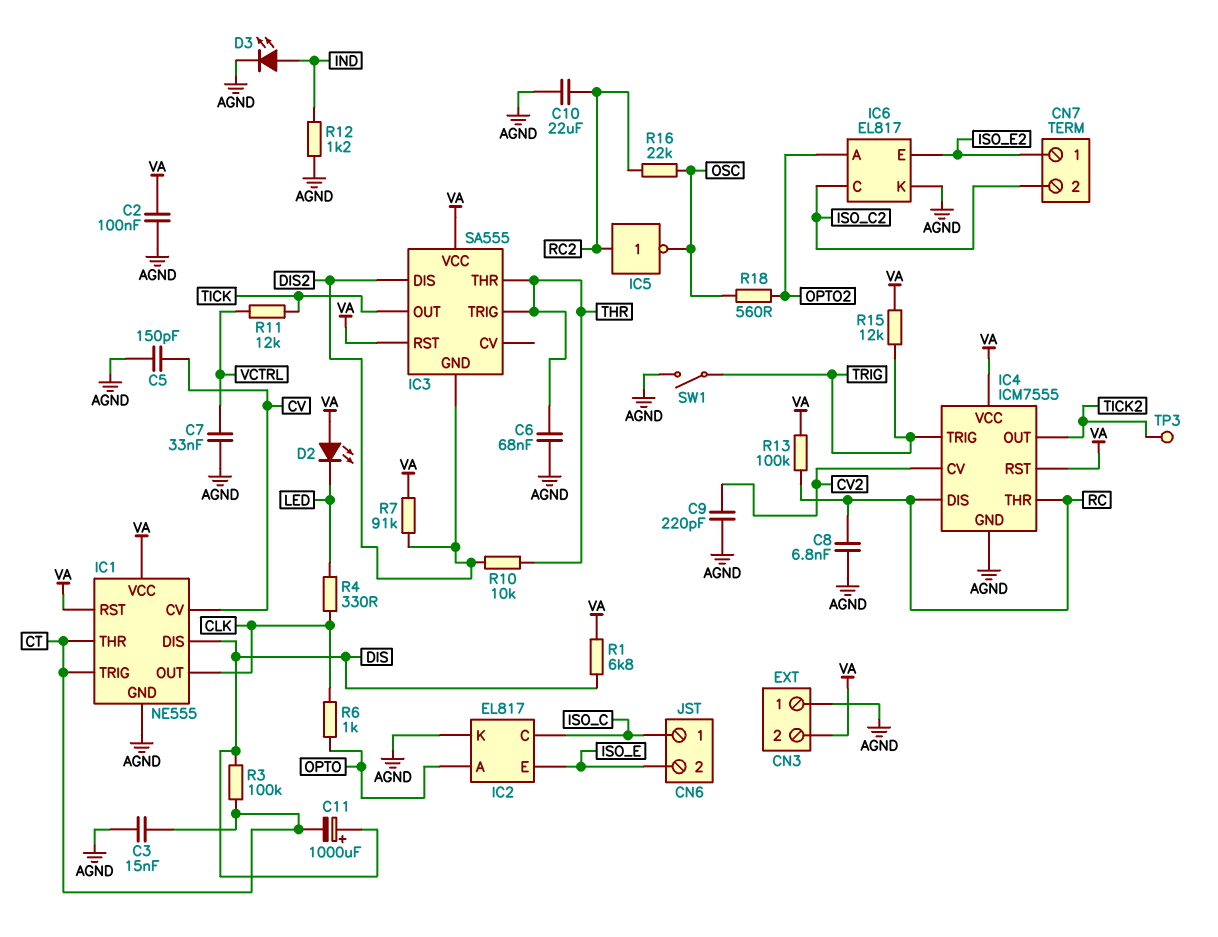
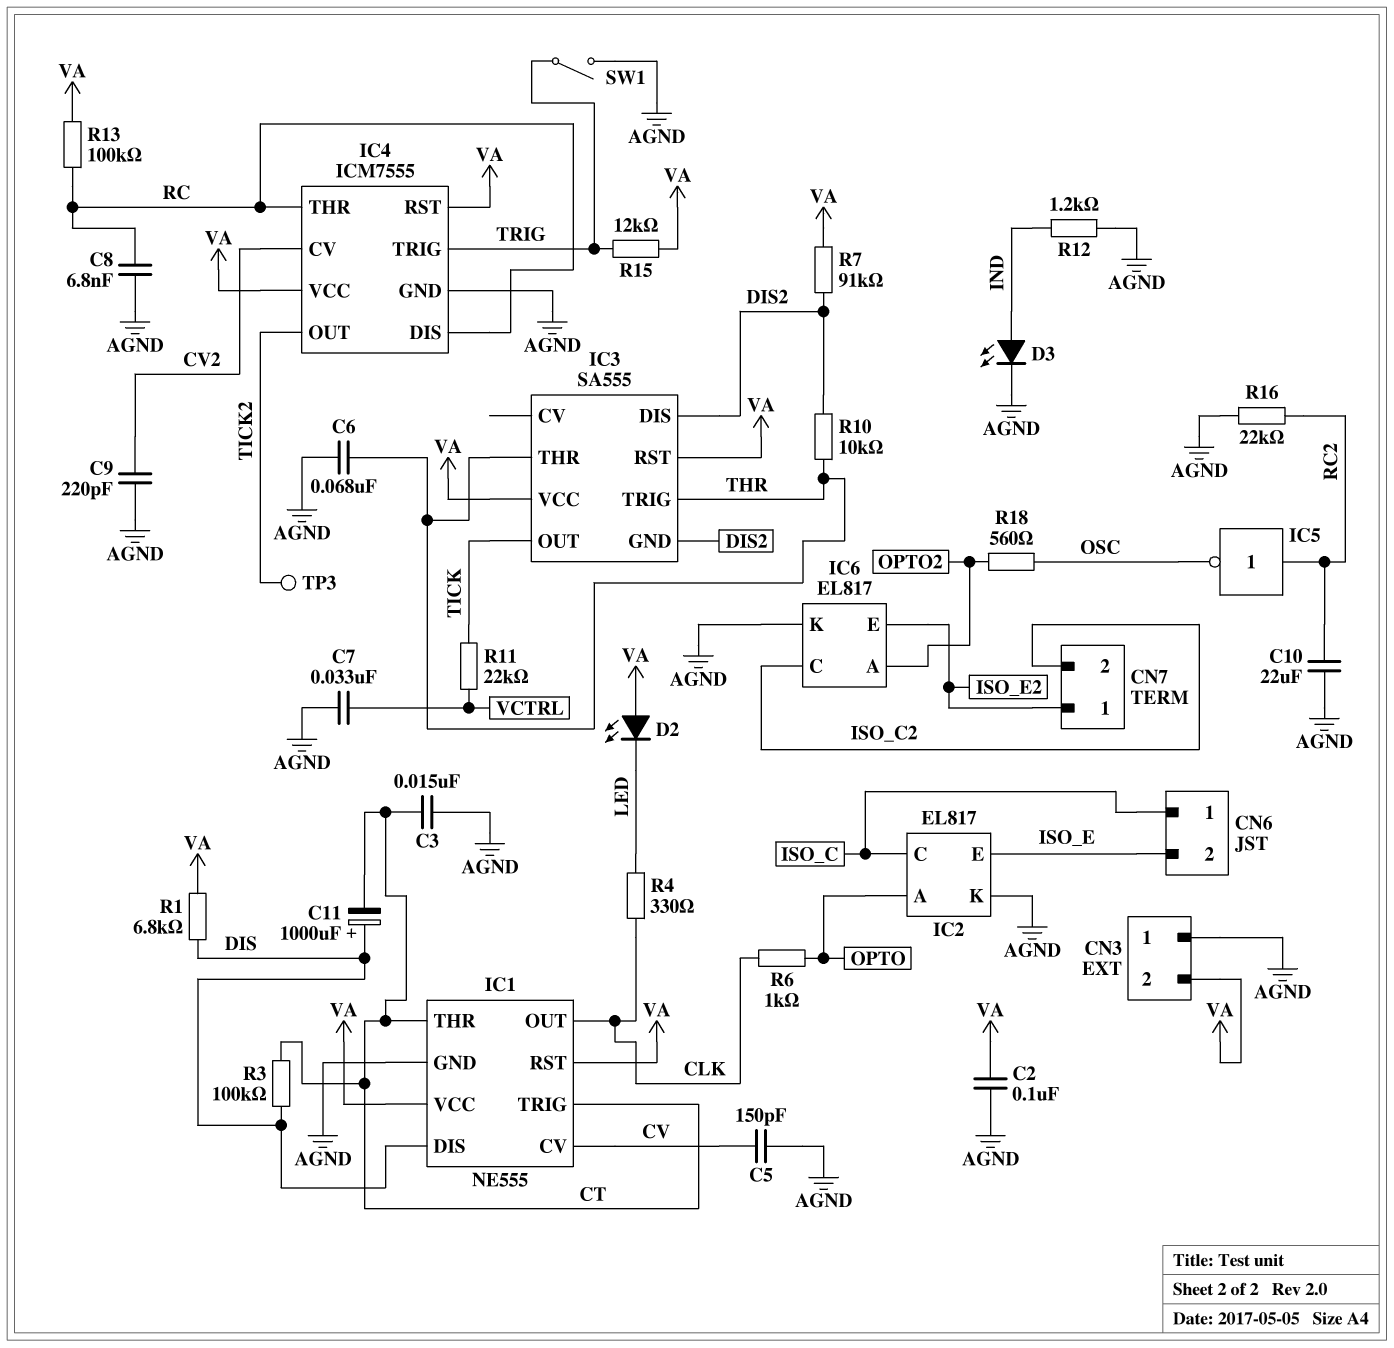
R11: 12k (TICK, VCTRL) -> 22k (TICK, VCTRL)
R16: 22k (OSC, RC2) -> 22k (AGND, RC2)

